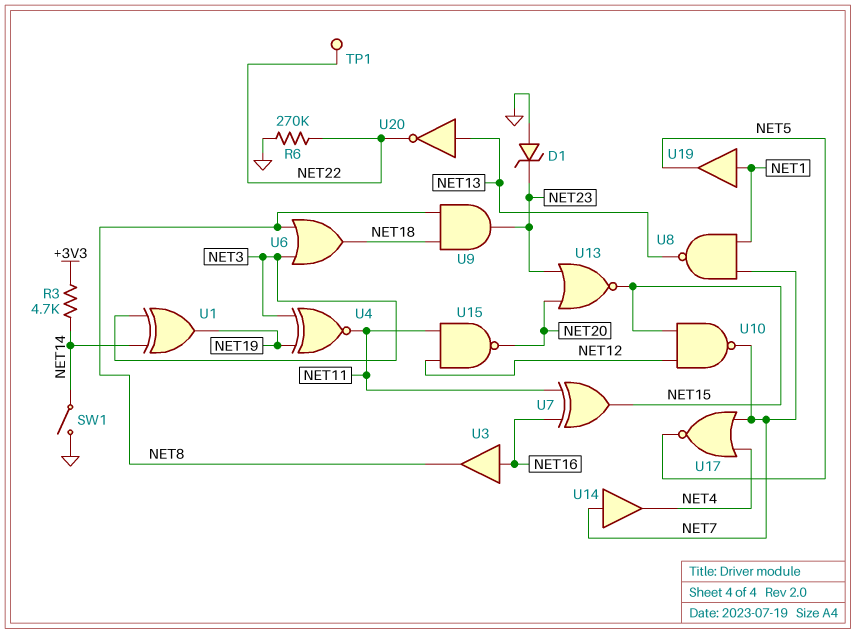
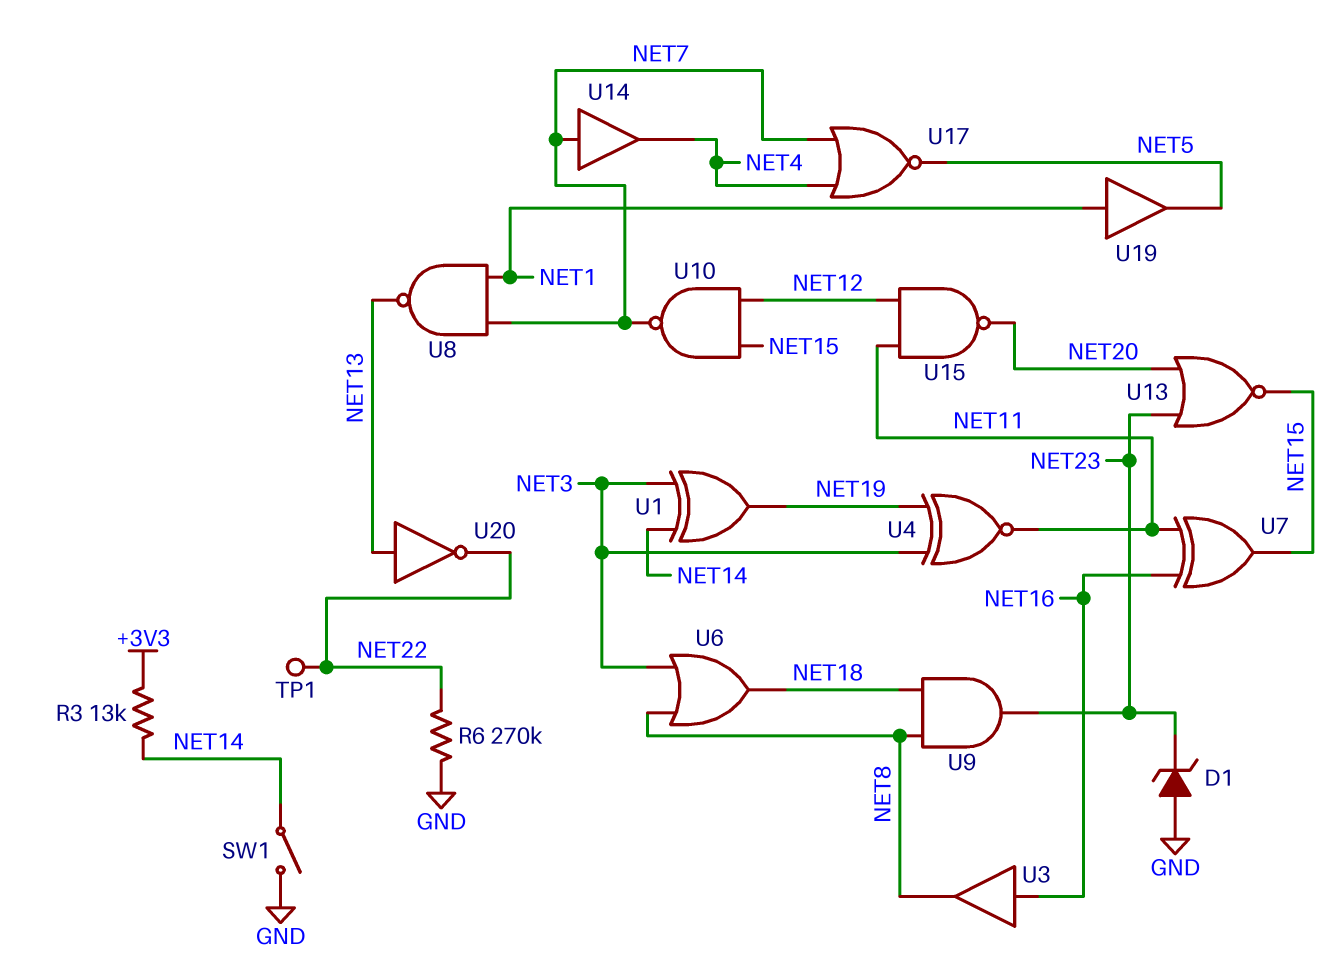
R3: 4.7k (+3V3, NET14) -> 13k (+3V3, NET14)

